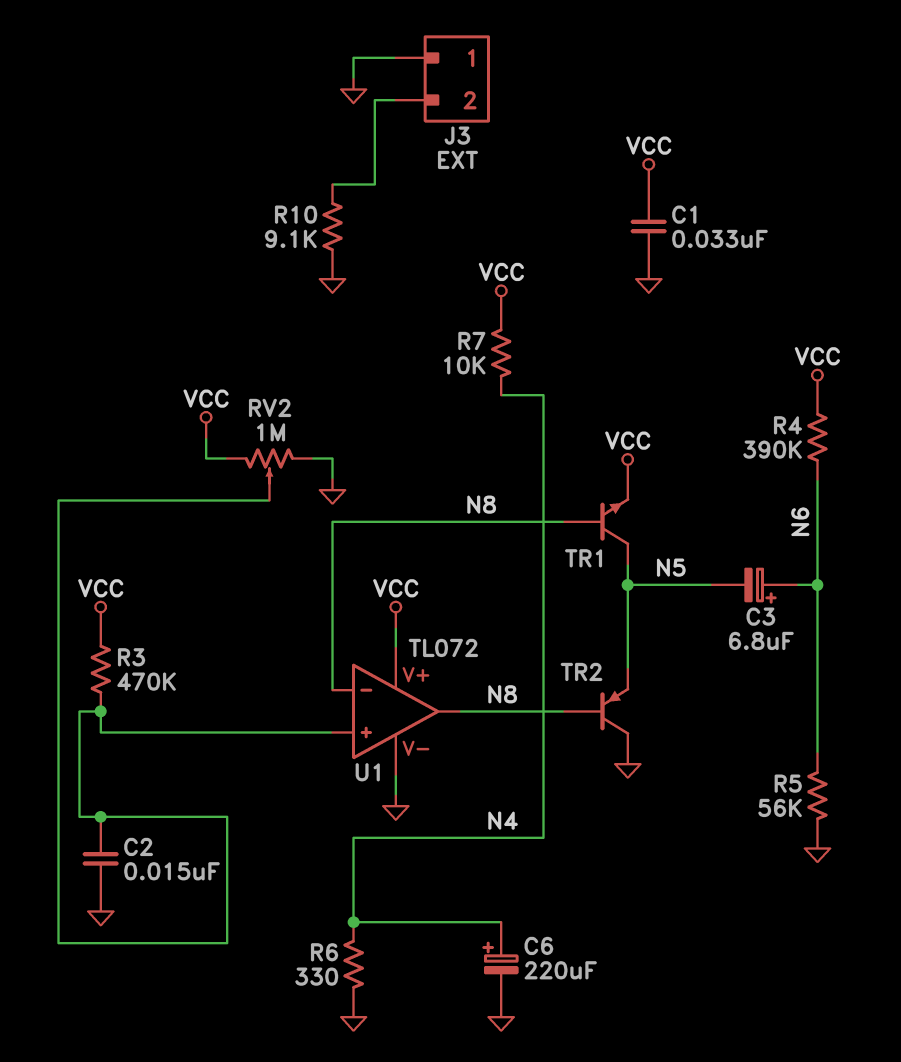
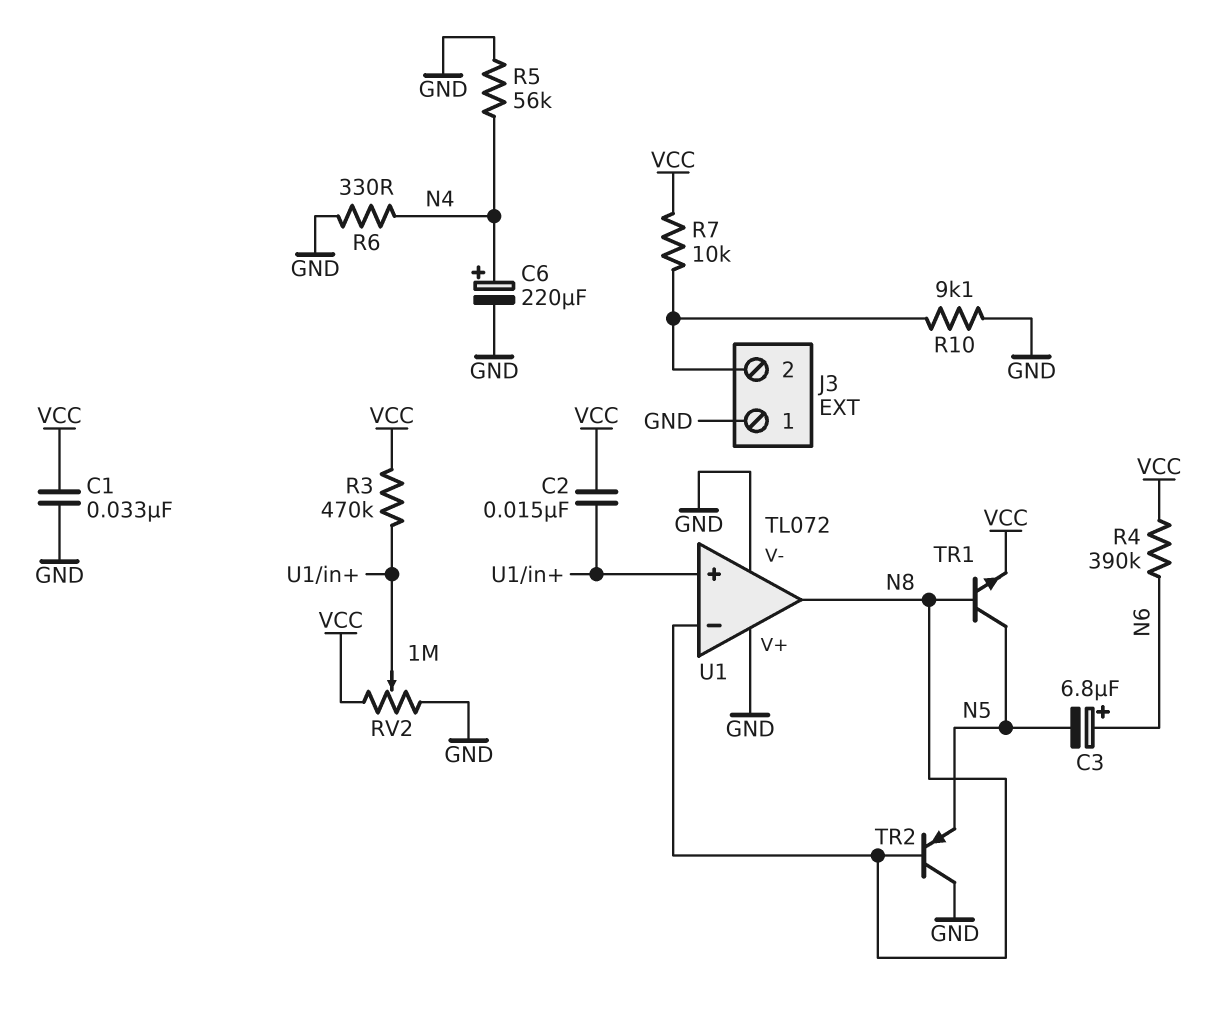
C2: 15nF (GND, U1/in+) -> 15nF (U1/in+, VCC)
R5: 56k (GND, N6) -> 56k (GND, N4)
R7: 10k (N4, VCC) -> 10k (J3/2, VCC)
U1 pin V+: VCC -> GND

